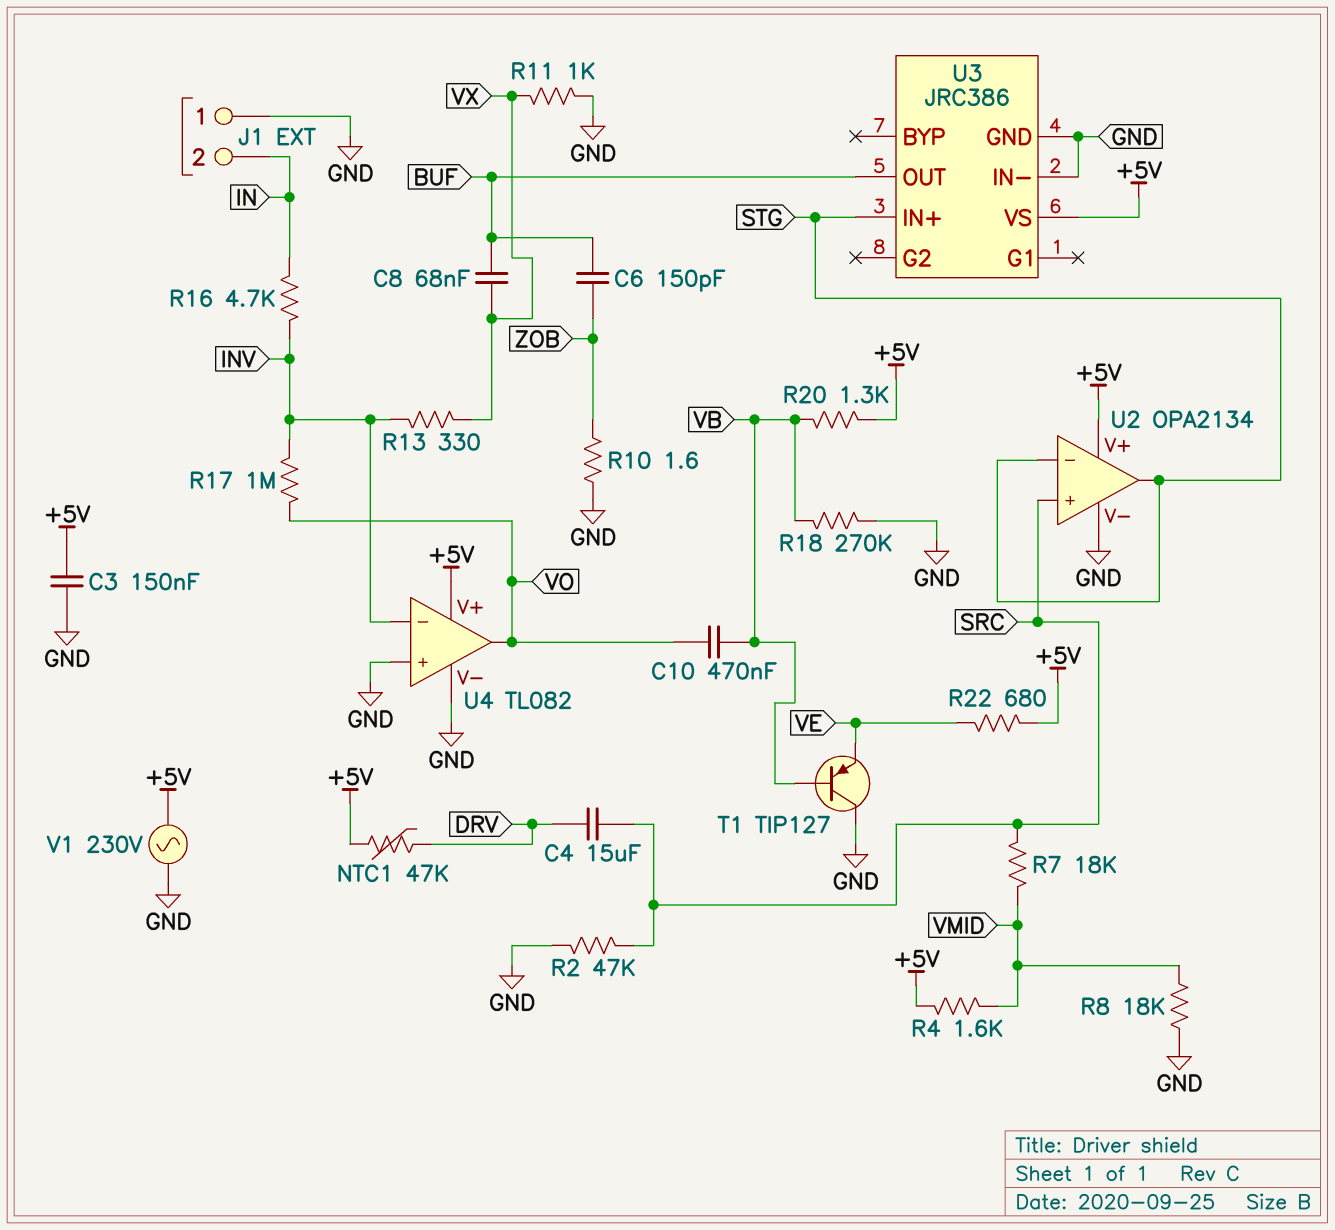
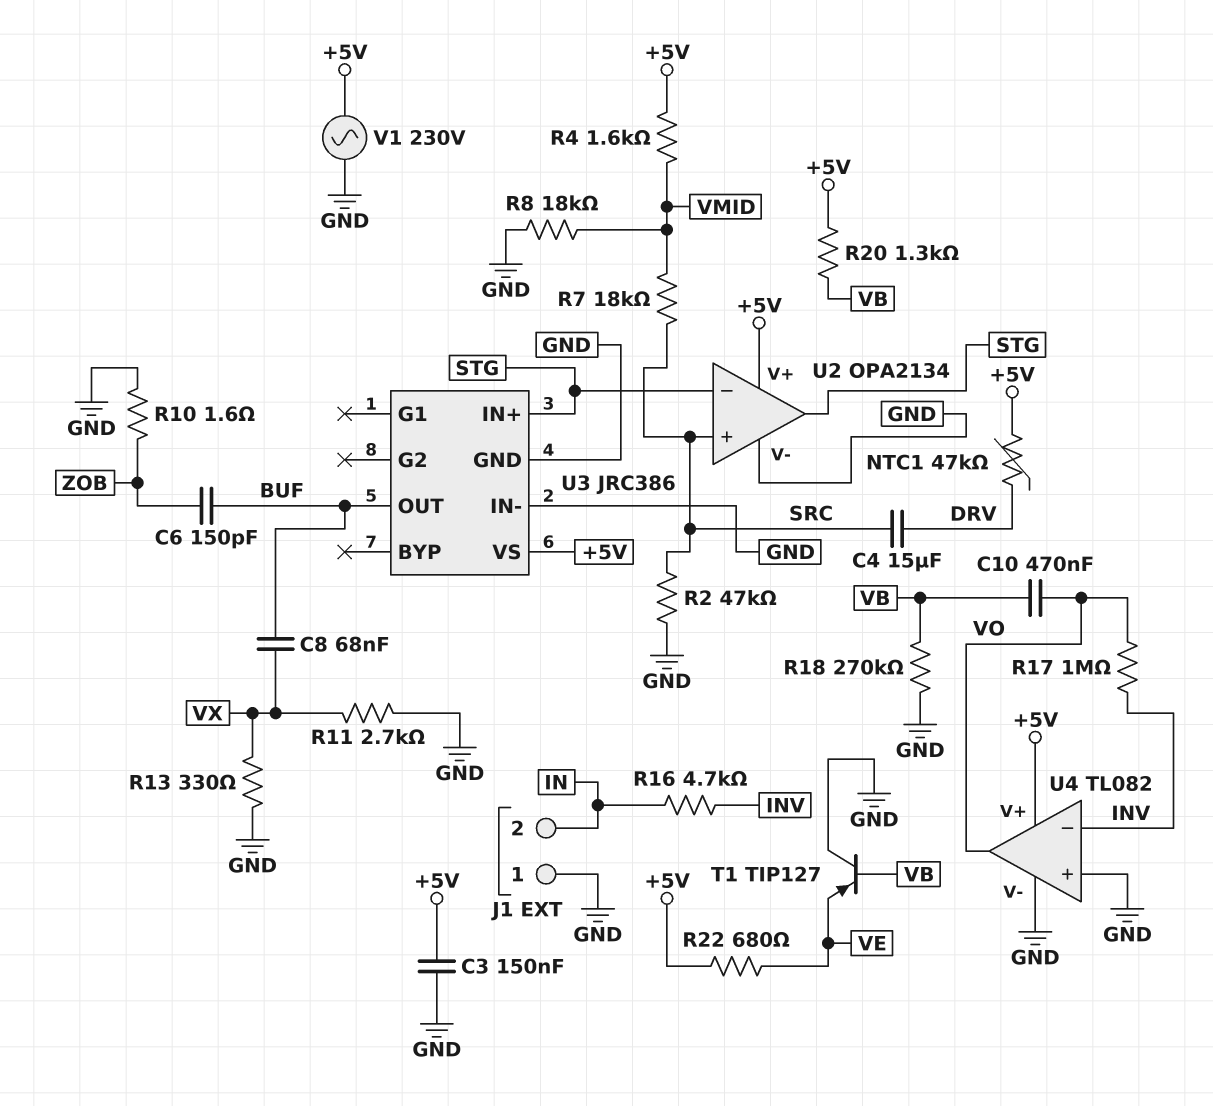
R11: 1k (GND, VX) -> 2.7k (GND, VX)
R13: 330 (INV, VX) -> 330 (GND, VX)

